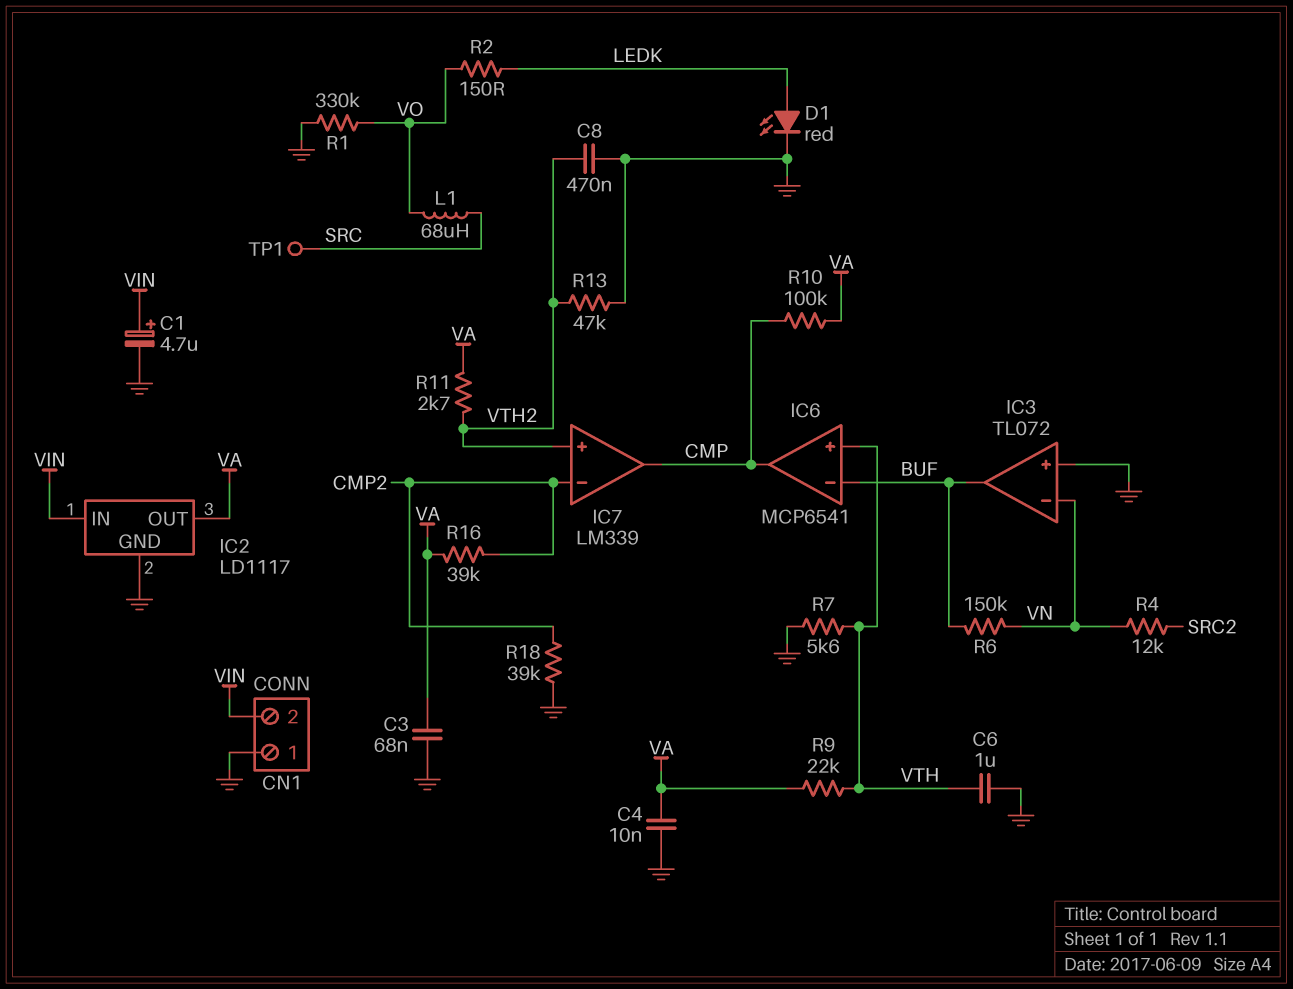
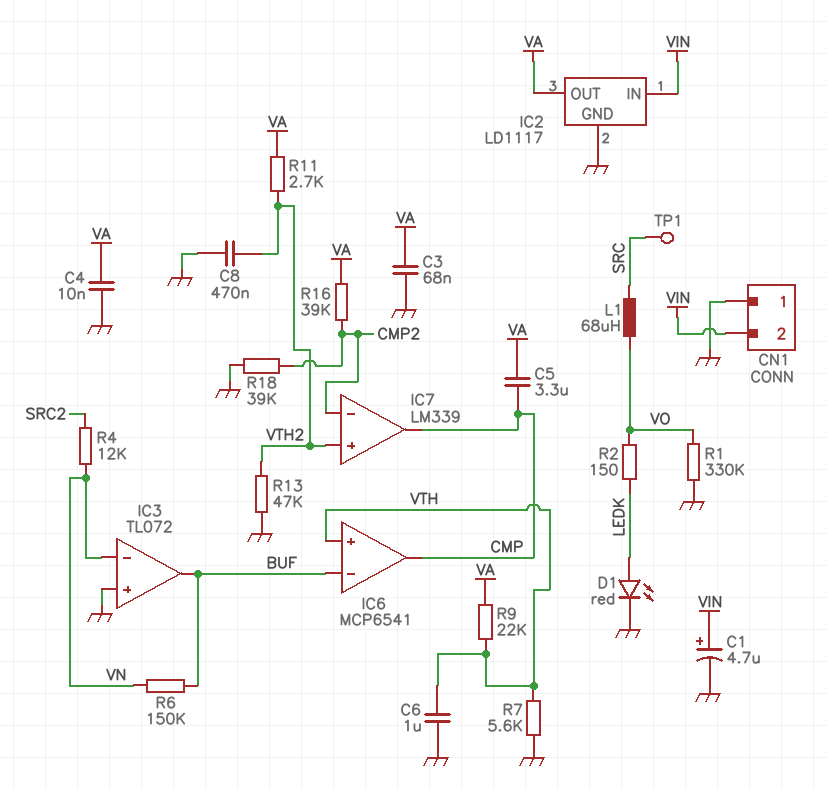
C5: none -> 3.3uF (CMP, VA)
R10: 100k (CMP, VA) -> none

